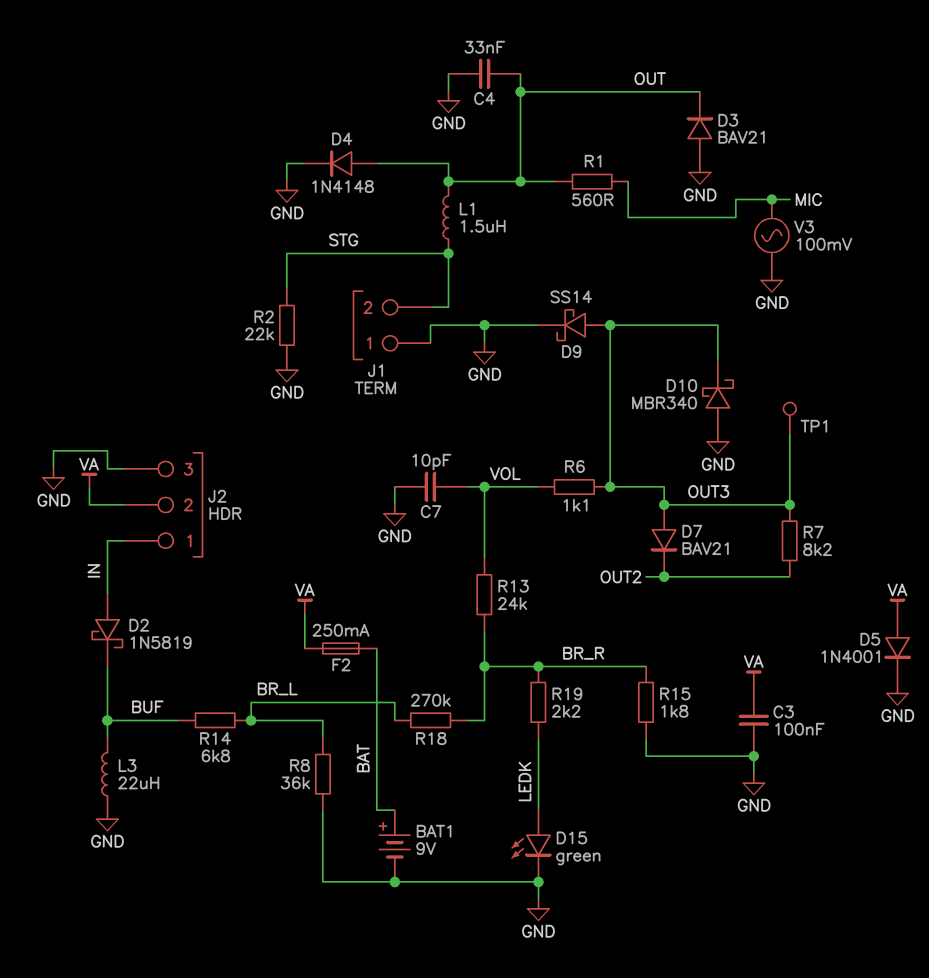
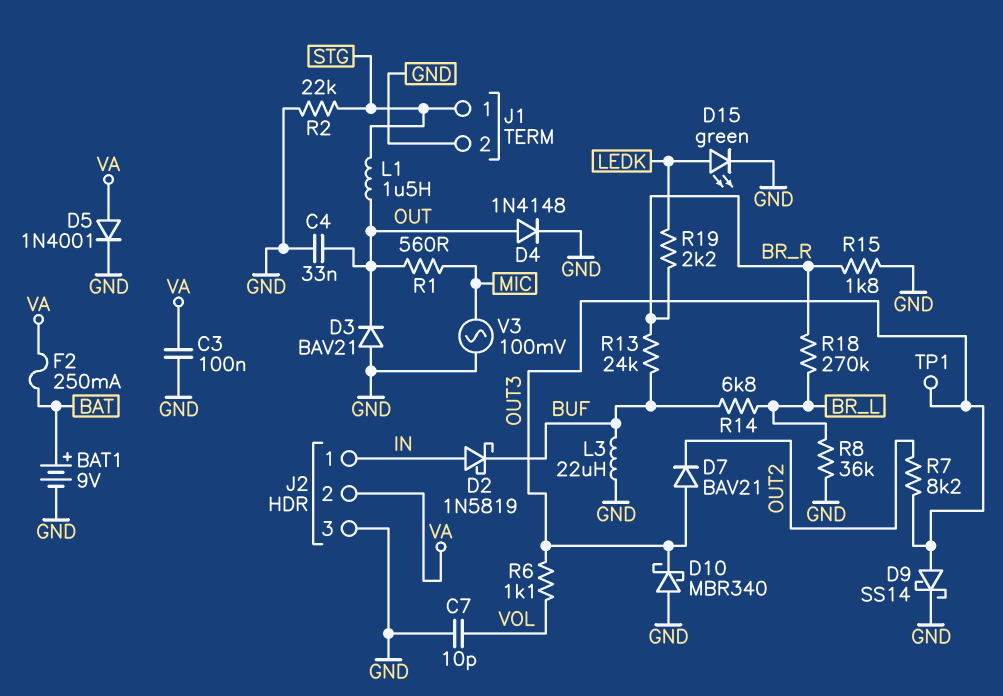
J1 pin 1: GND -> STG
J1 pin 2: STG -> GND
R13: 24k (BR_R, VOL) -> 24k (BR_R, BUF)

